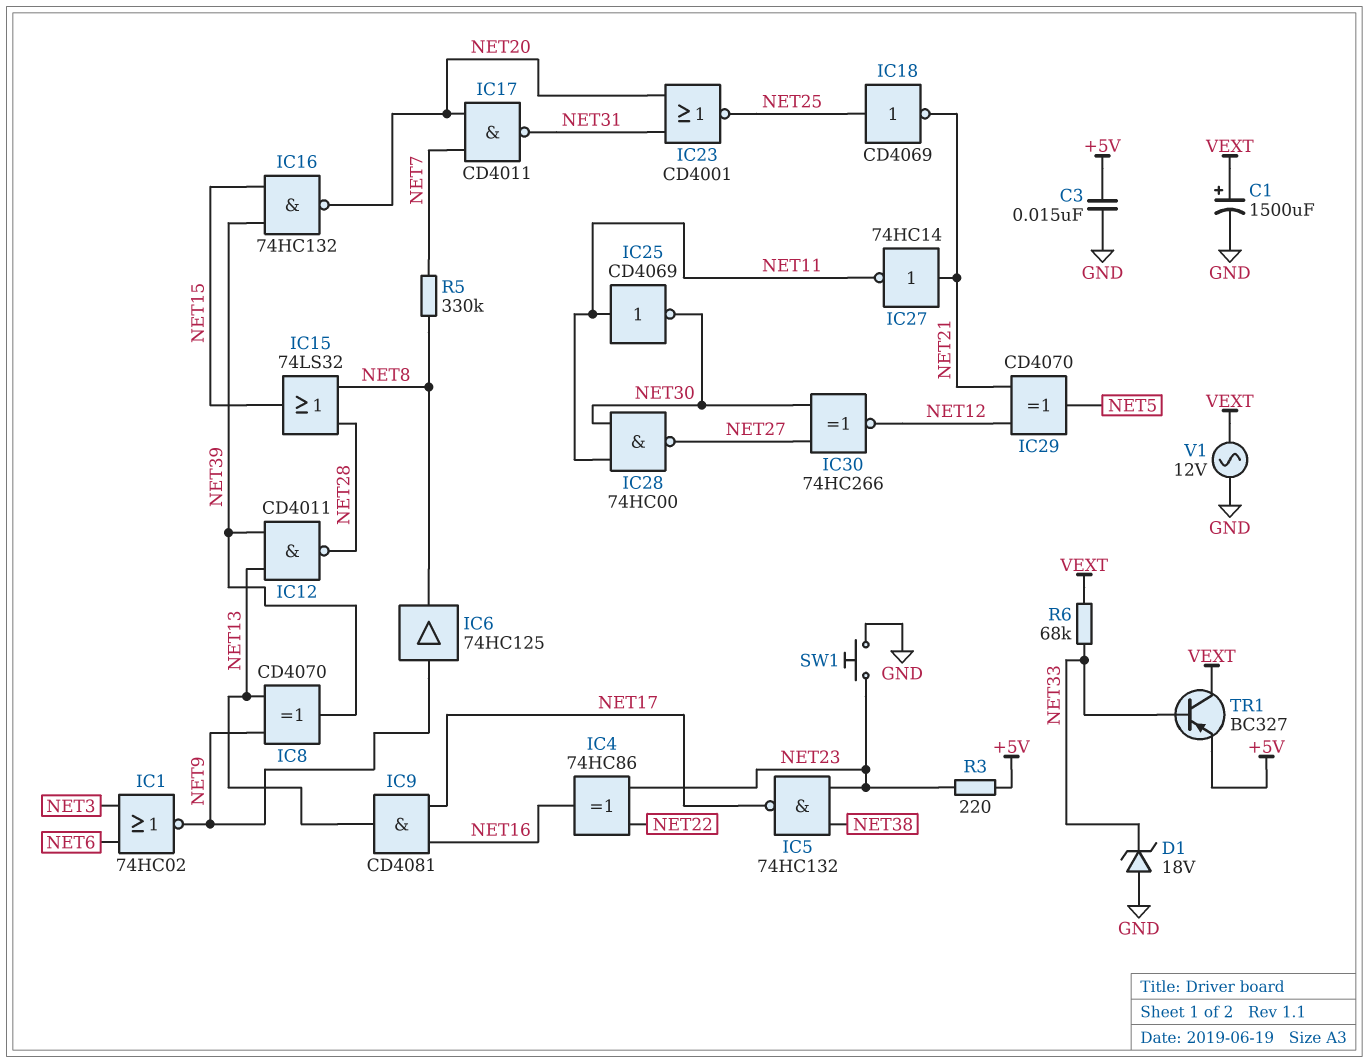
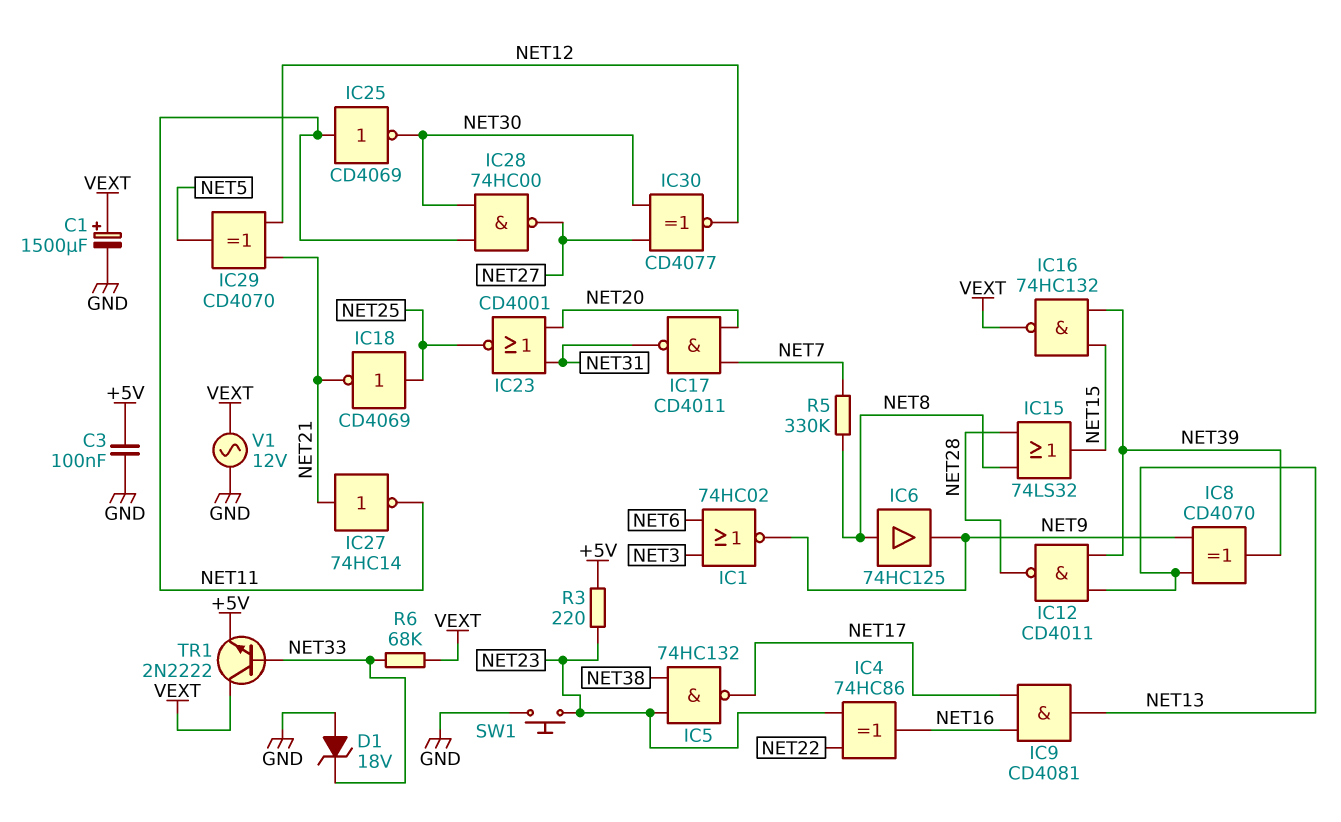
C3: 15nF (+5V, GND) -> 100nF (+5V, GND)
IC6: buffer 74HC125 (in NET9, out NET8) -> buffer 74HC125 (in NET8, out NET9)
IC16: NAND 74HC132 (in NET15, in NET39, out NET20) -> NAND 74HC132 (in NET15, in NET39, out VEXT)
IC30: XNOR 74HC266 (in NET27, in NET30, out NET12) -> XNOR CD4077 (in NET27, in NET30, out NET12)
TR1: PNP BC327 (B NET33, C VEXT, E +5V) -> NPN 2N2222 (B NET33, C VEXT, E +5V)

